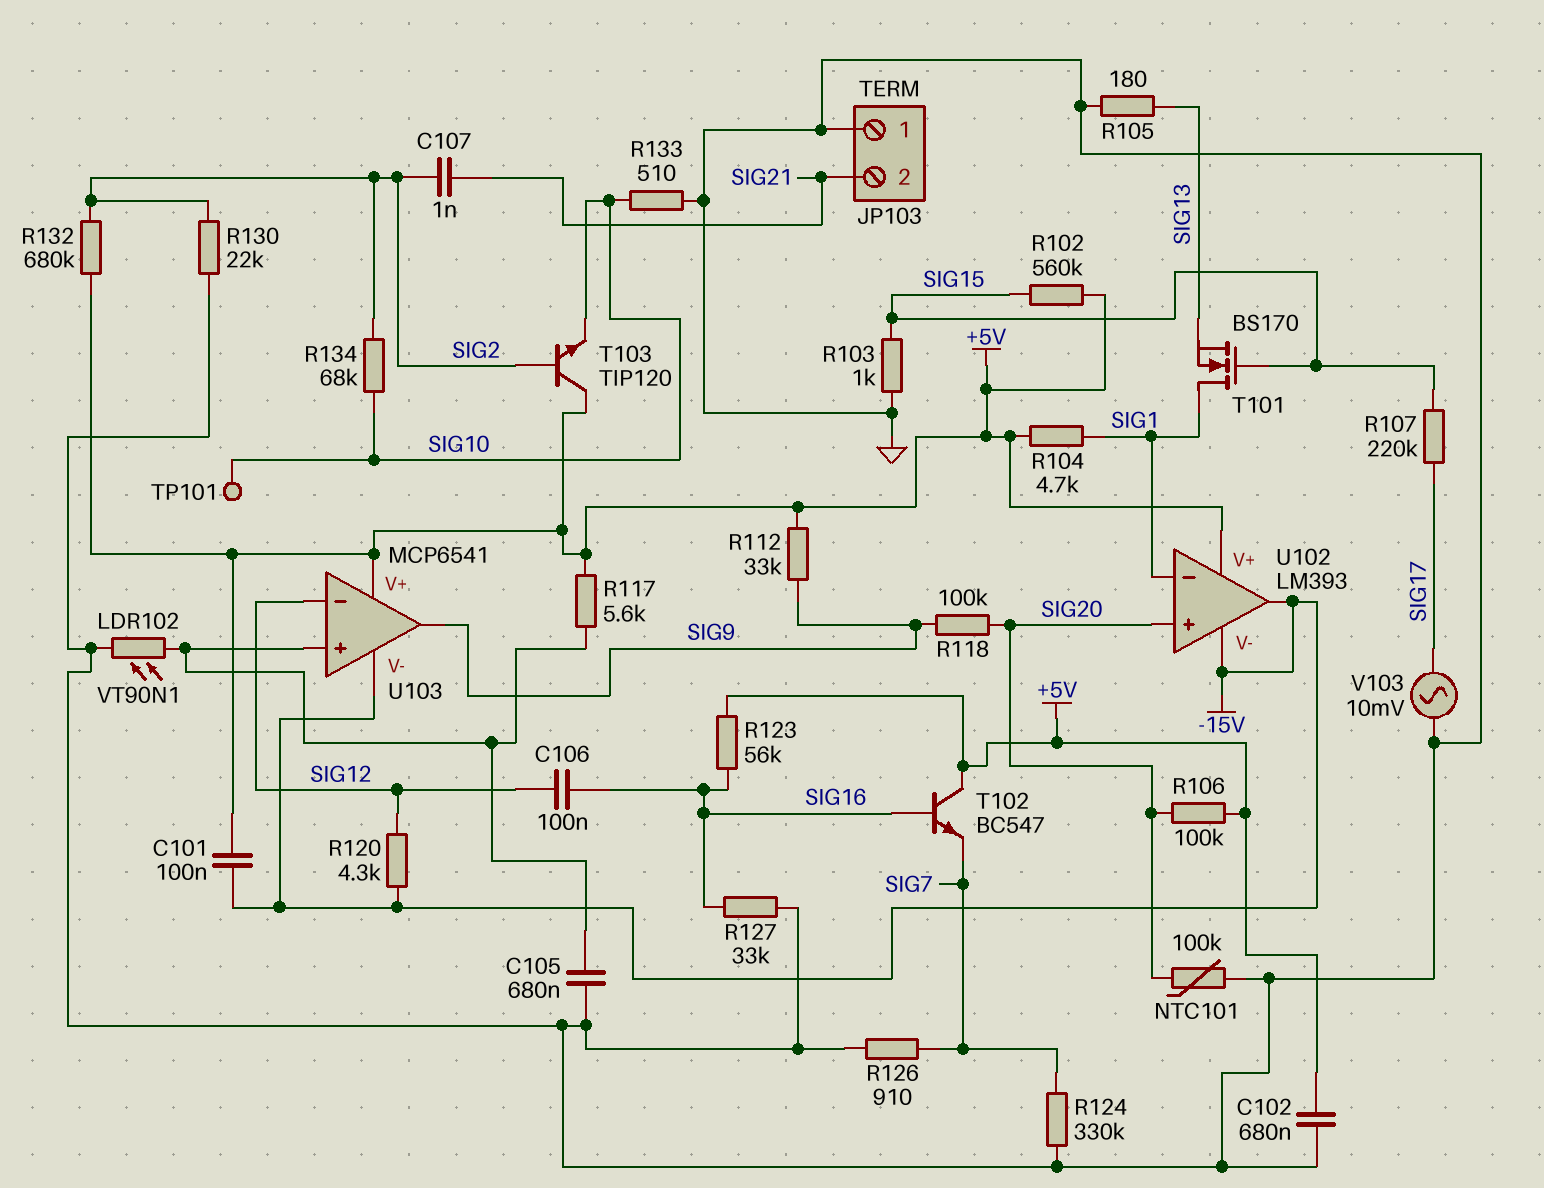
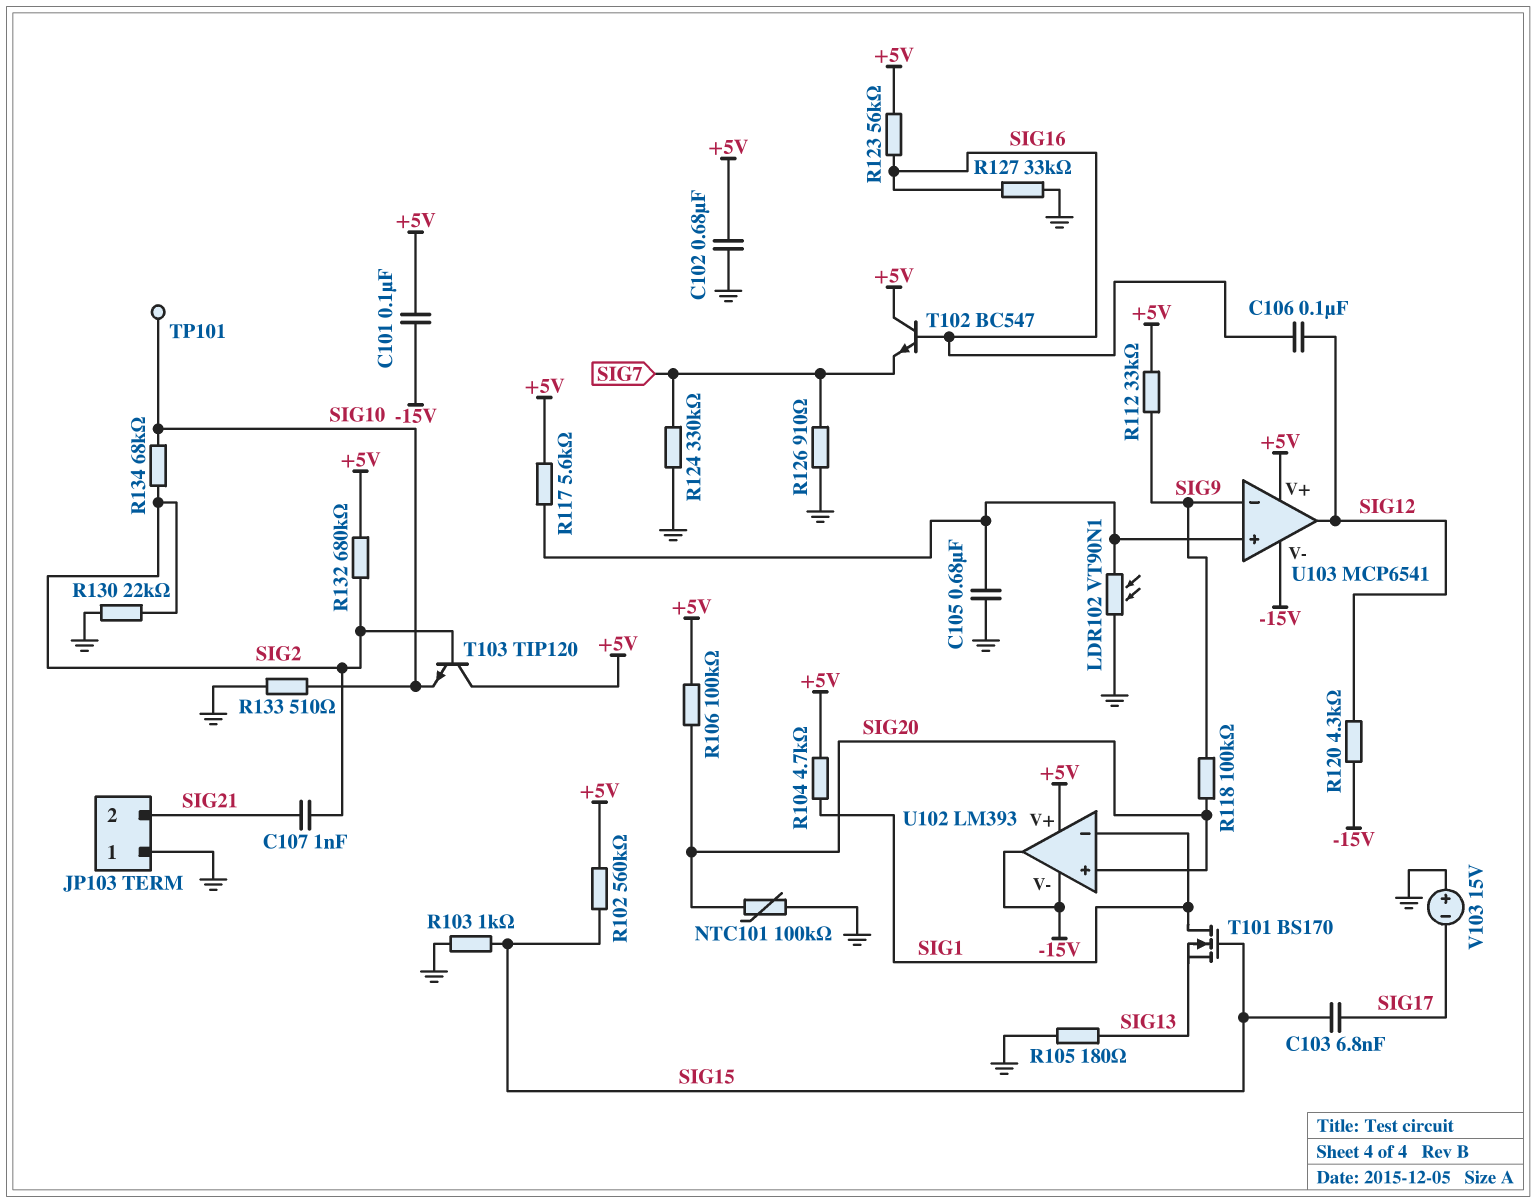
C103: none -> 6.8nF (SIG15, SIG17)
R107: 220k (SIG15, SIG17) -> none
U103 pin in-: SIG12 -> SIG9
U103 pin out: SIG9 -> SIG12
V103: AC 10mV (GND, SIG17) -> 15V (plus GND, minus SIG17)

